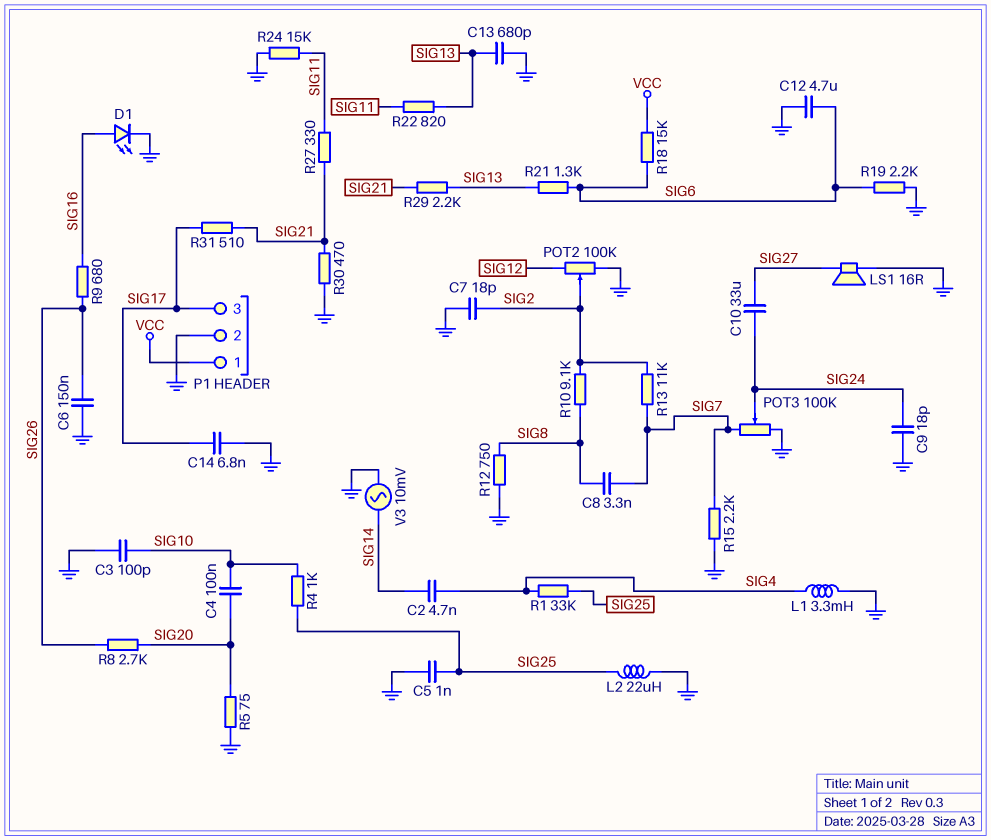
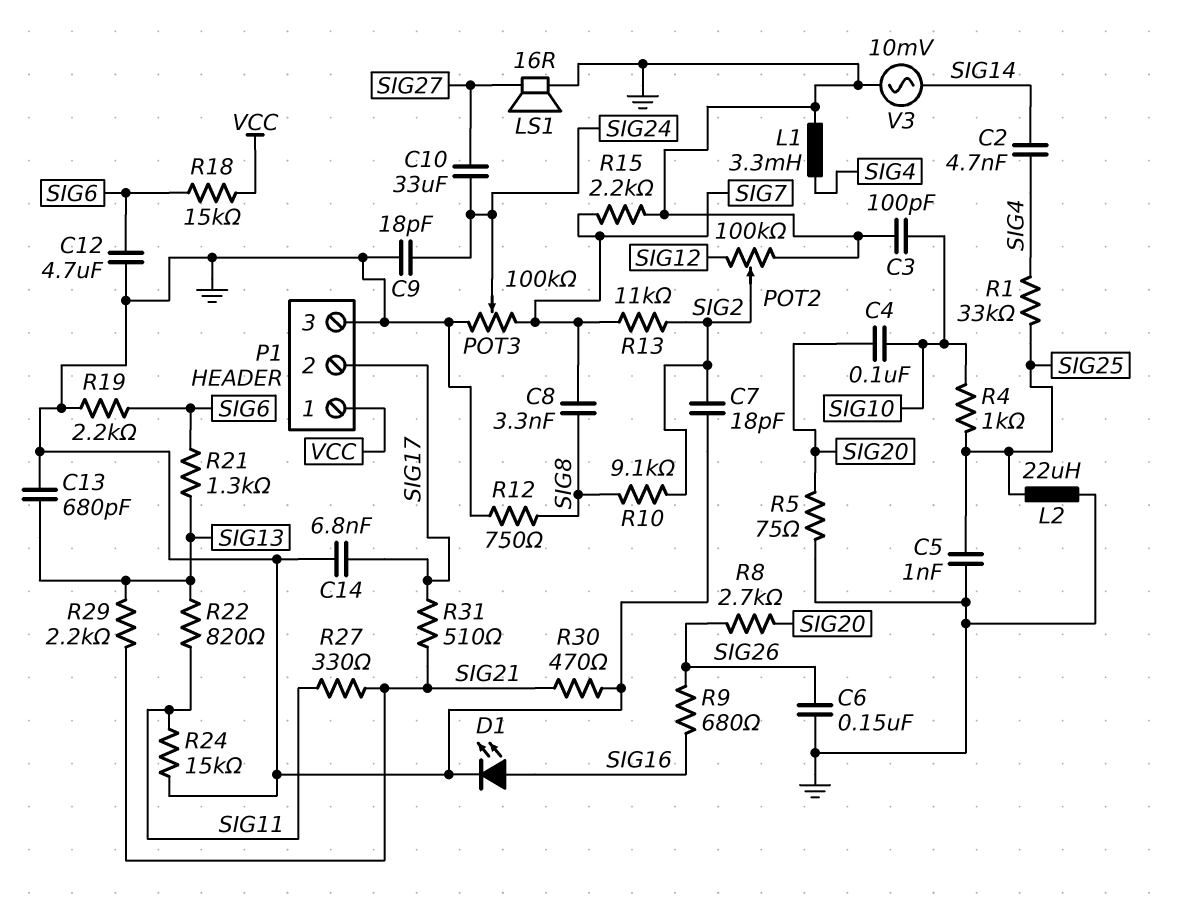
P1 pin 2: GND -> SIG17
P1 pin 3: SIG17 -> GND

